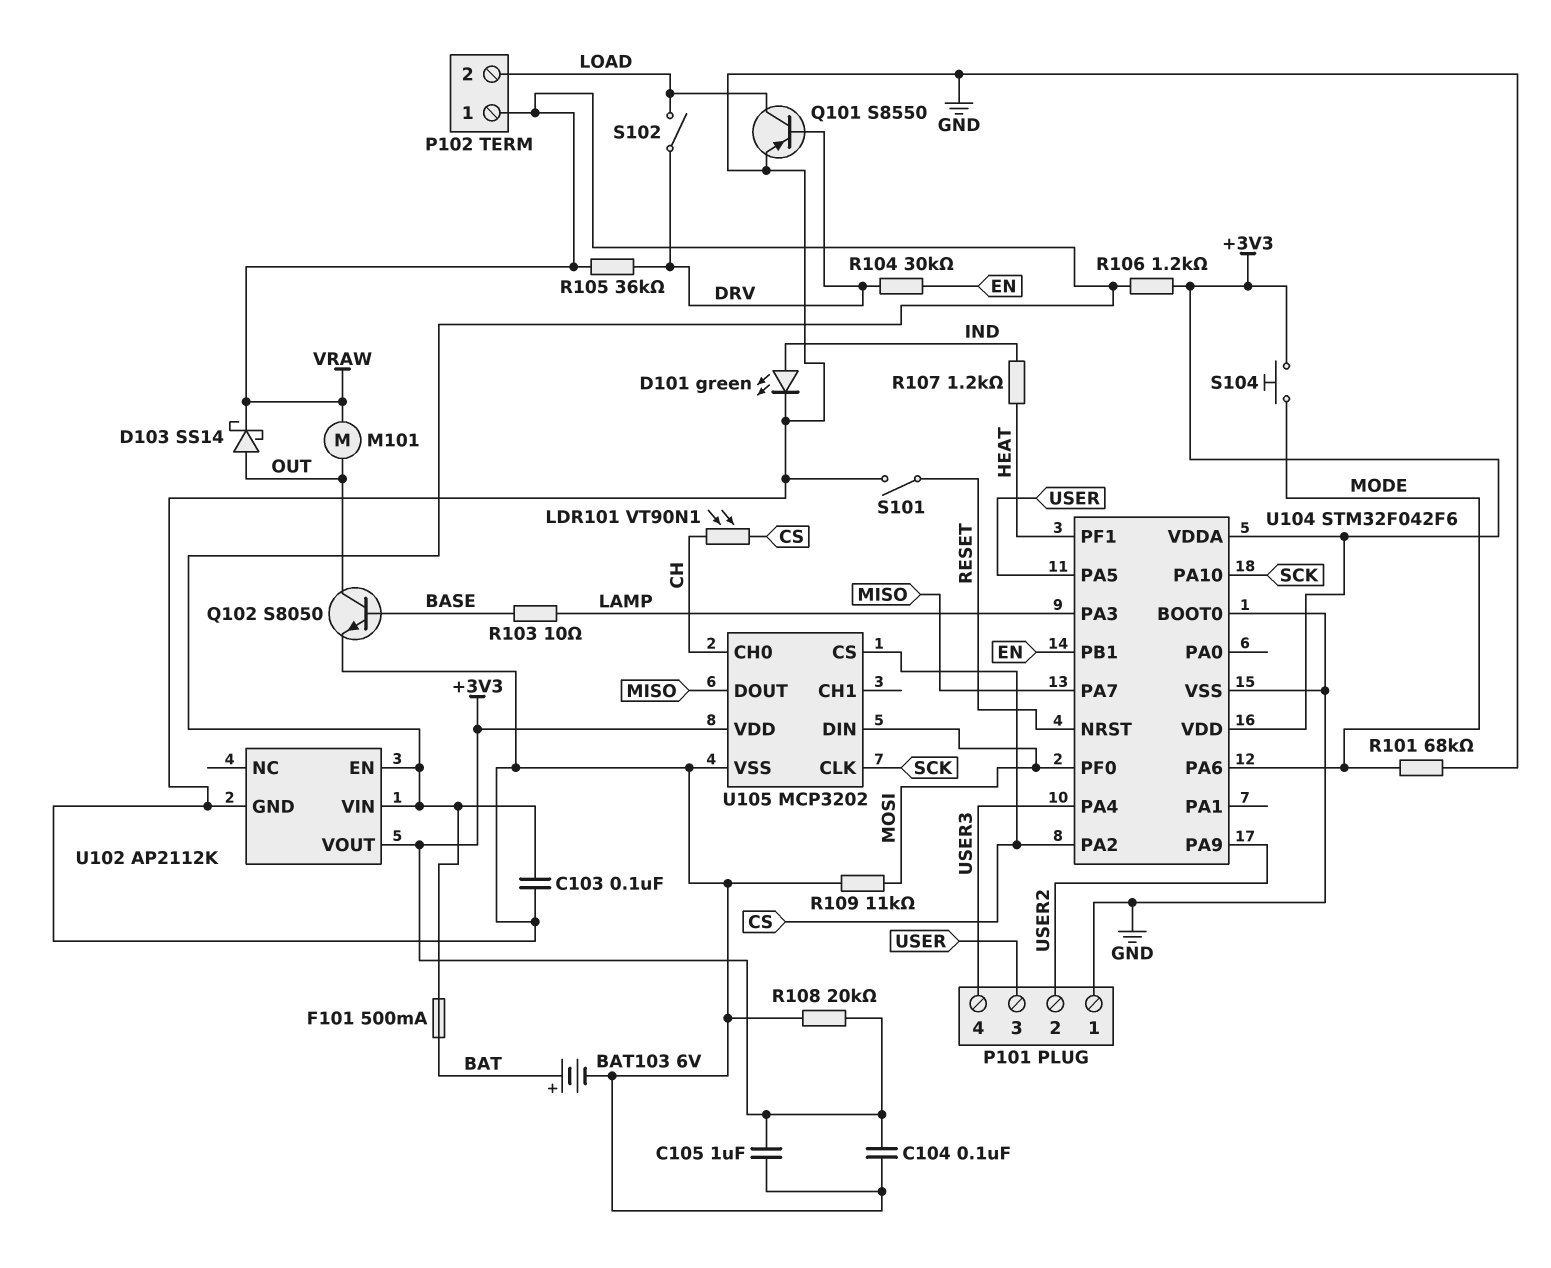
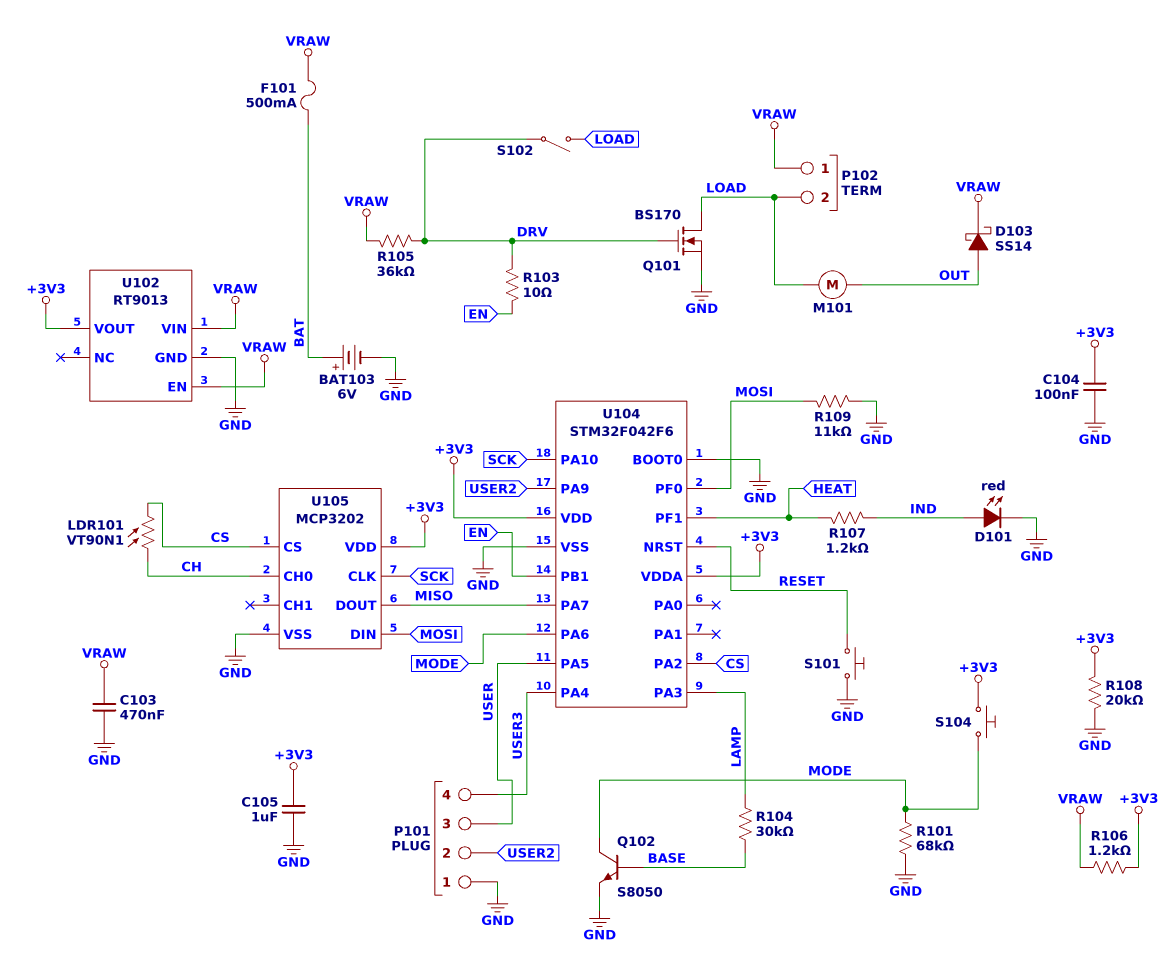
C103: 100nF (GND, VRAW) -> 470nF (GND, VRAW)
D101: LED green (A IND, K GND) -> LED red (A IND, K GND)
M101: motor (OUT, VRAW) -> motor (LOAD, OUT)
Q101: PNP S8550 (B DRV, C LOAD, E GND) -> NMOS BS170 (G DRV, D LOAD, S GND)
Q102: NPN S8050 (B BASE, C OUT, E GND) -> NPN S8050 (B BASE, C MODE, E GND)
R103: 10 (BASE, LAMP) -> 10 (DRV, EN)
R104: 30k (DRV, EN) -> 30k (BASE, LAMP)
S101: switch (GND, RESET) -> button (GND, RESET)
U102: AP2112K -> RT9013

